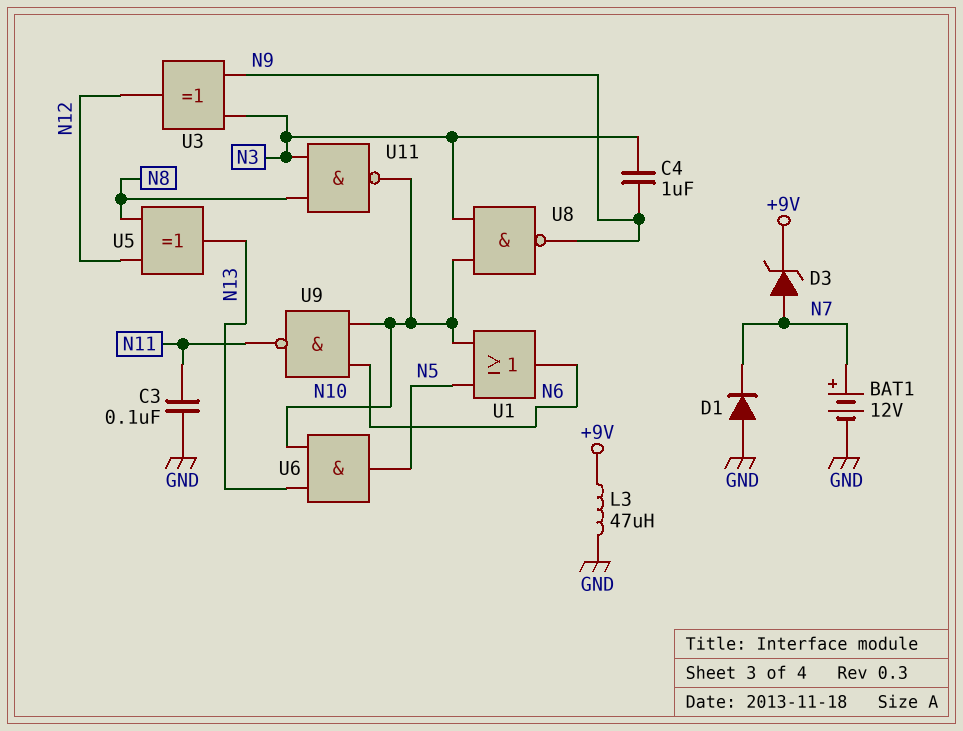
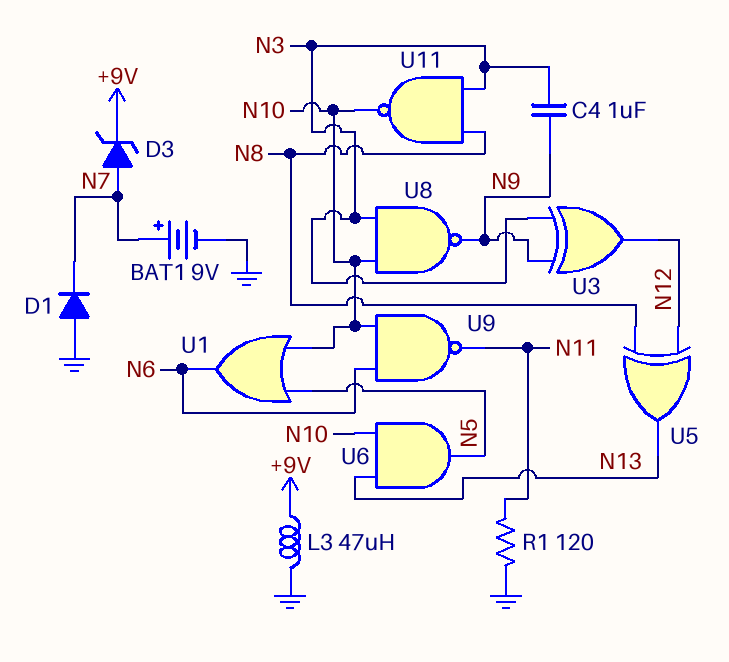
BAT1: 12V (plus N7, minus GND) -> 9V (plus N7, minus GND)
C3: 100nF (GND, N11) -> none
R1: none -> 120 (GND, N11)

